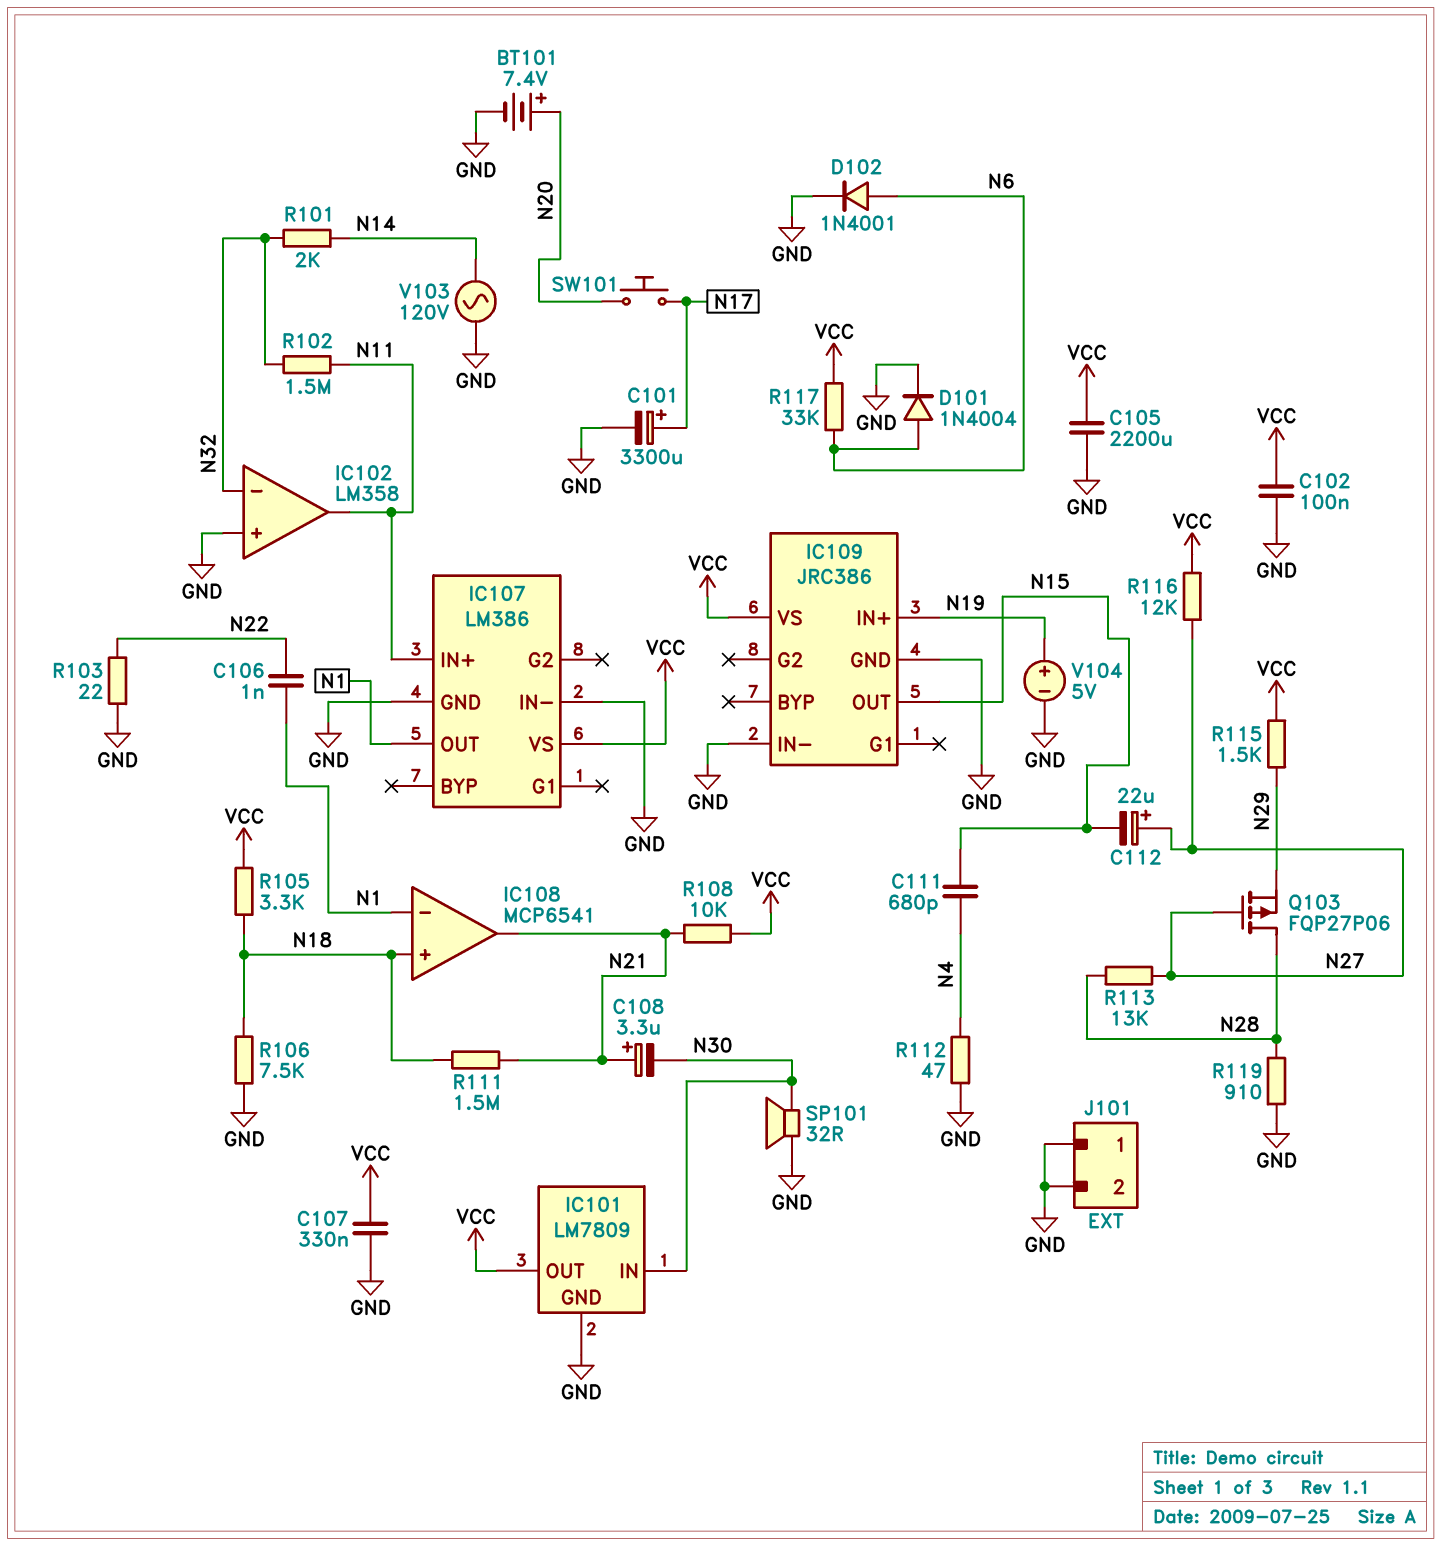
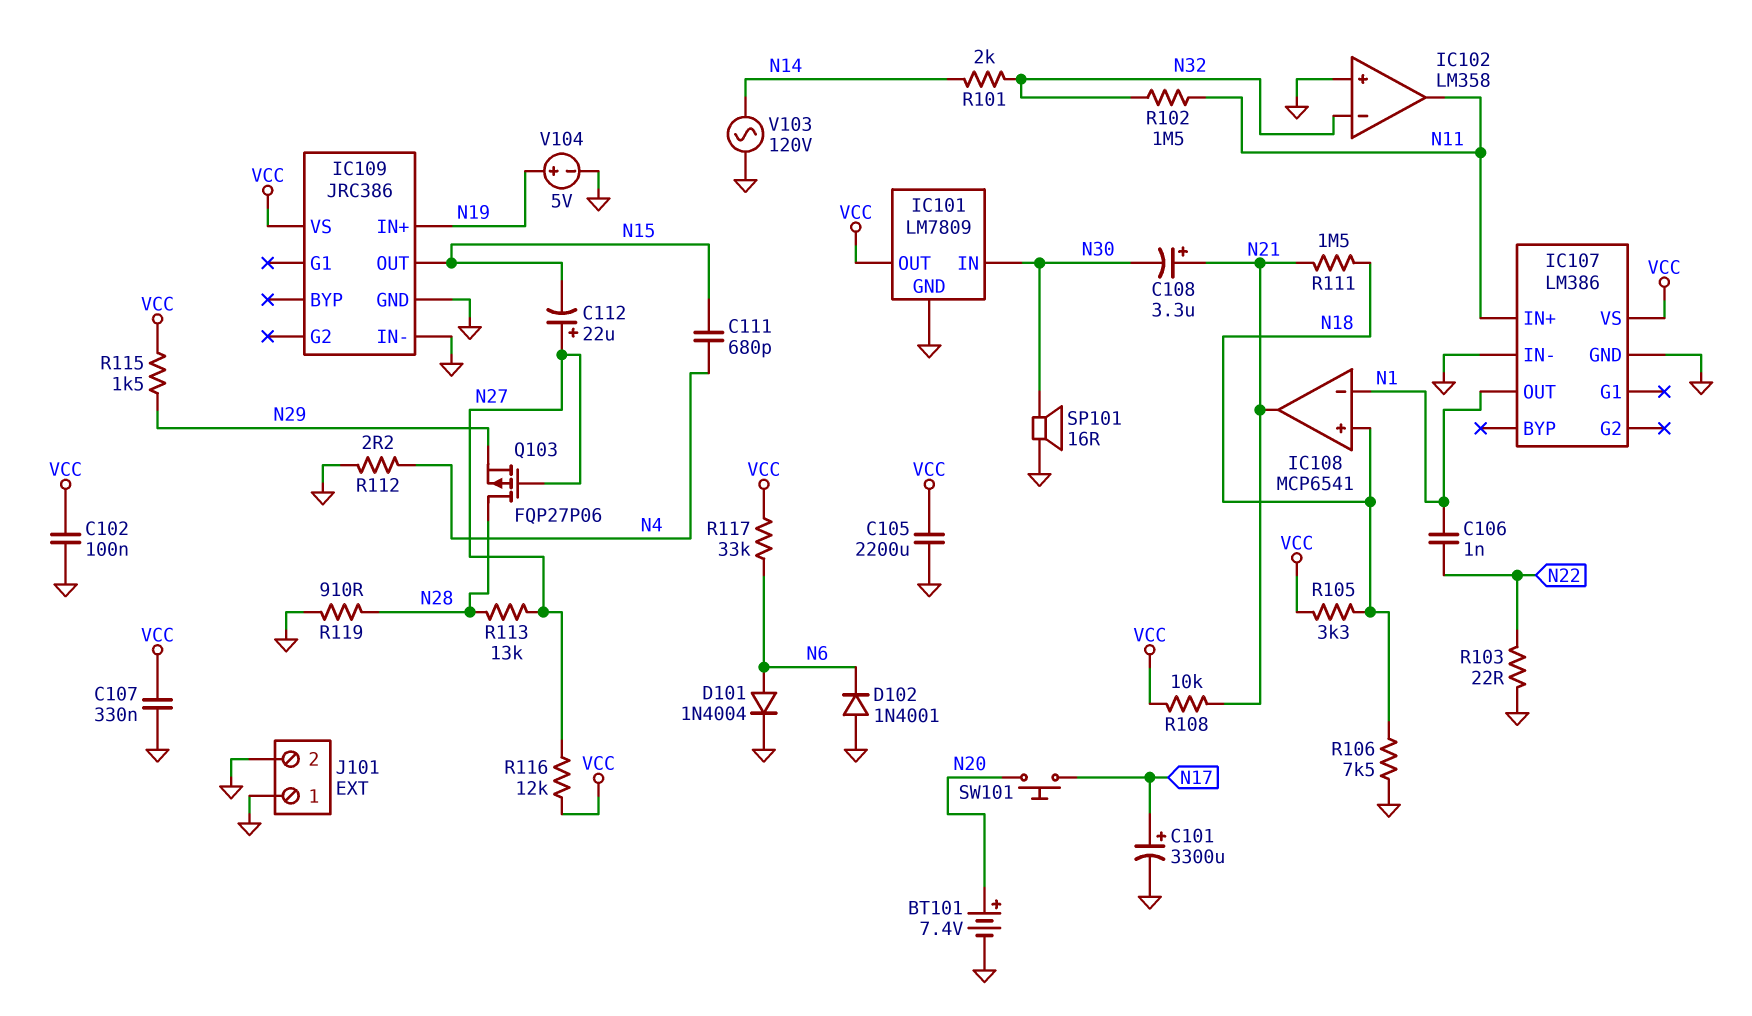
D102: diode 1N4001 (A N6, K GND) -> diode 1N4001 (A GND, K N6)
R112: 47 (GND, N4) -> 2.2 (GND, N4)
SP101: speaker 32R (GND, N30) -> speaker 16R (GND, N30)

